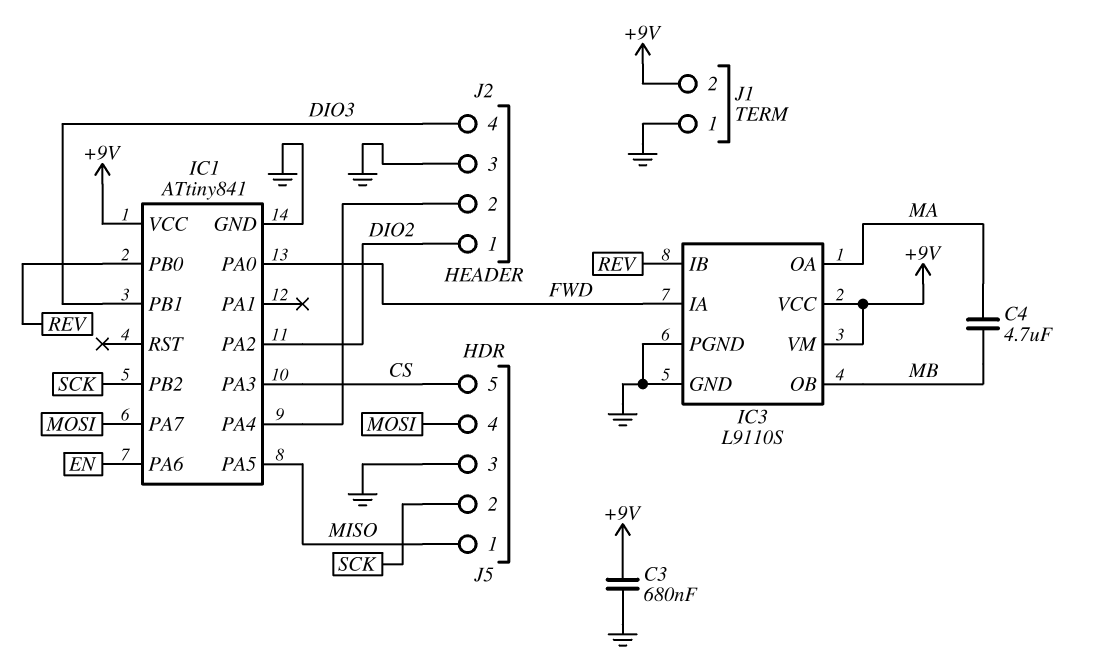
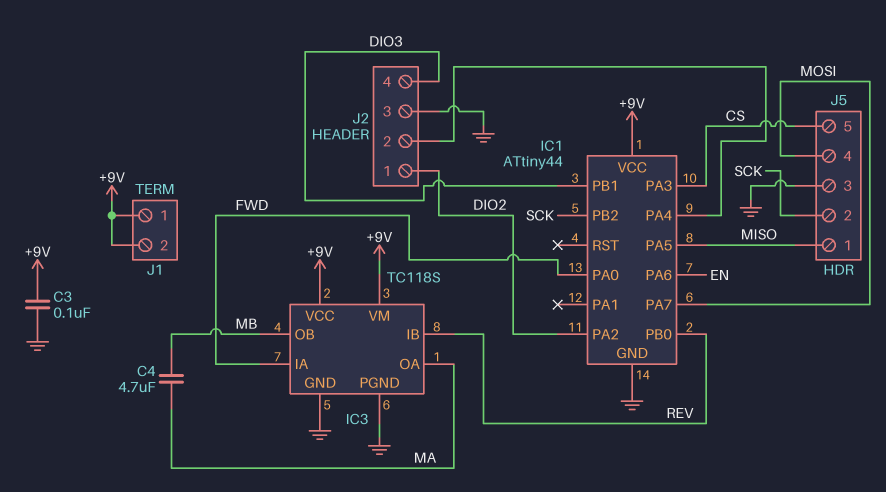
C3: 680nF (+9V, GND) -> 100nF (+9V, GND)
IC1: ATtiny841 -> ATtiny44
IC3: L9110S -> TC118S
J1 pin 1: GND -> +9V

